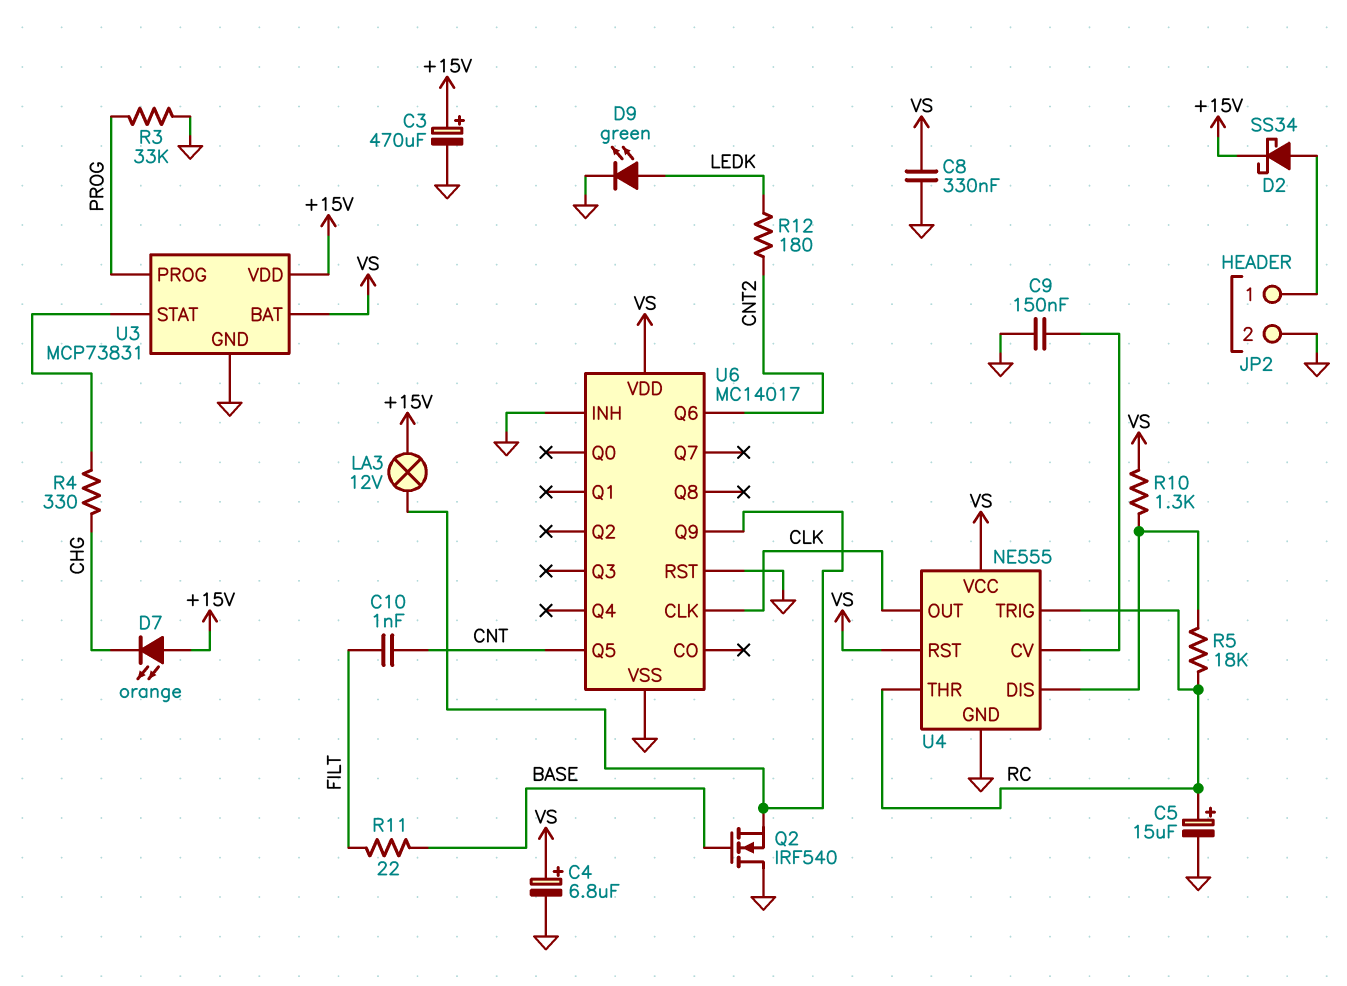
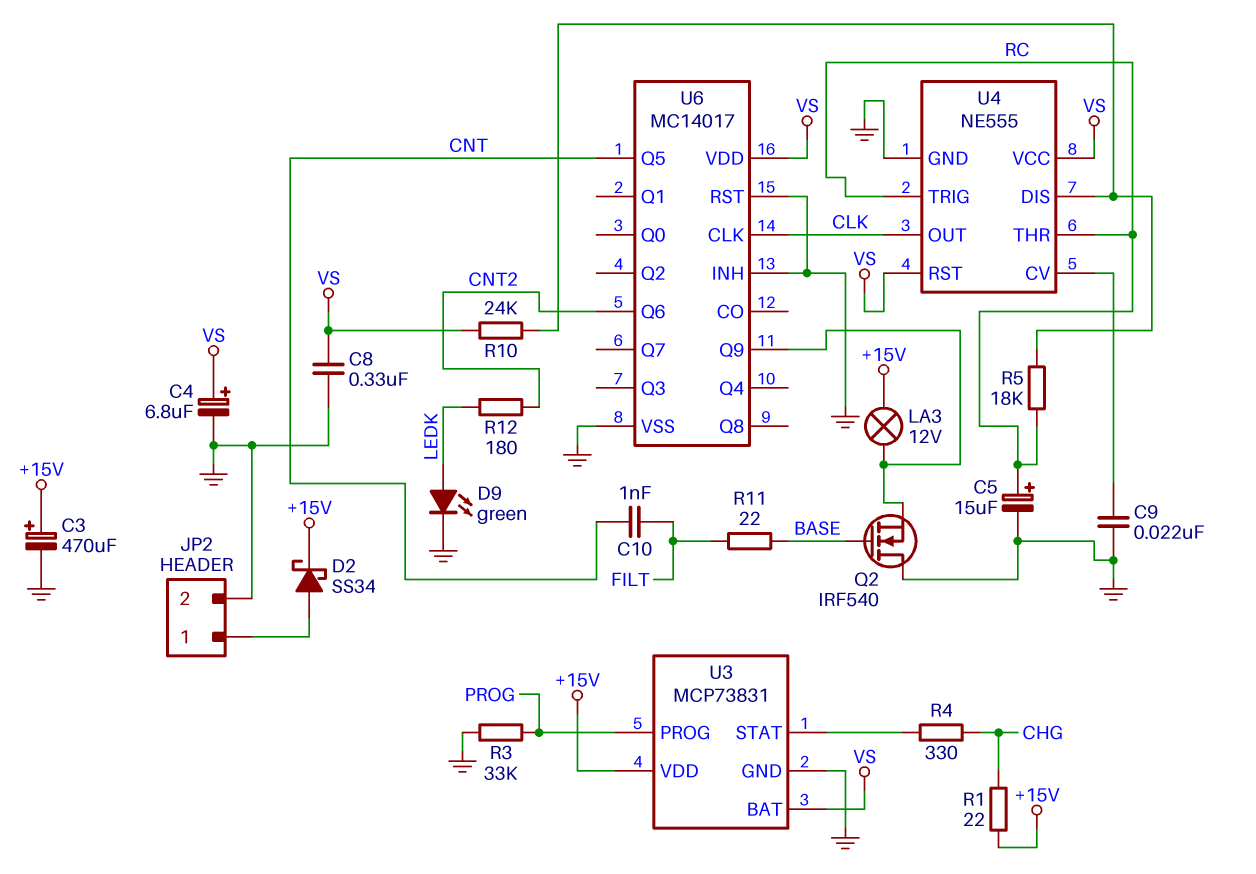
C9: 150nF (GND, U4/CV) -> 22nF (GND, U4/CV)
D7: LED orange (A +15V, K CHG) -> none
R1: none -> 22 (+15V, CHG)
R10: 1.3k (U4/DIS, VS) -> 24k (U4/DIS, VS)

